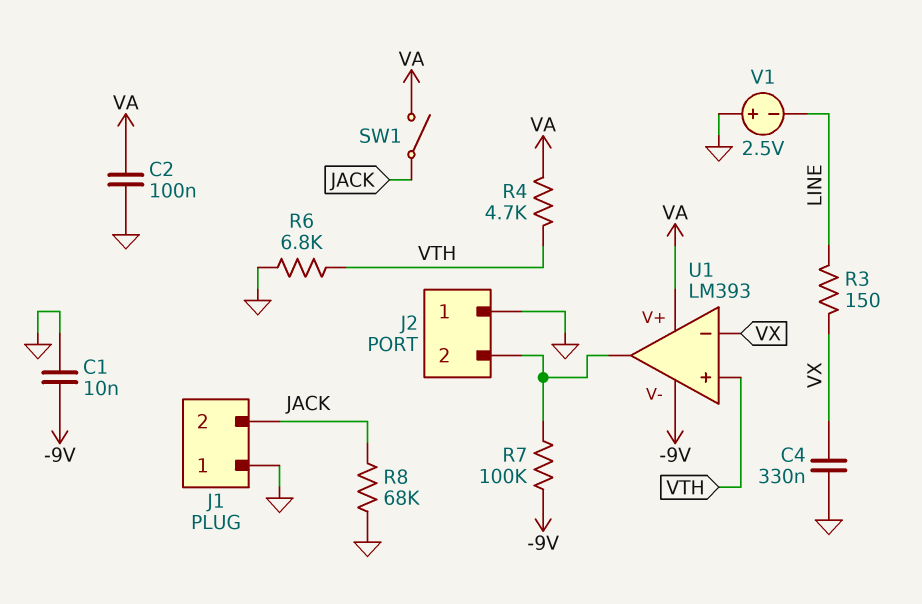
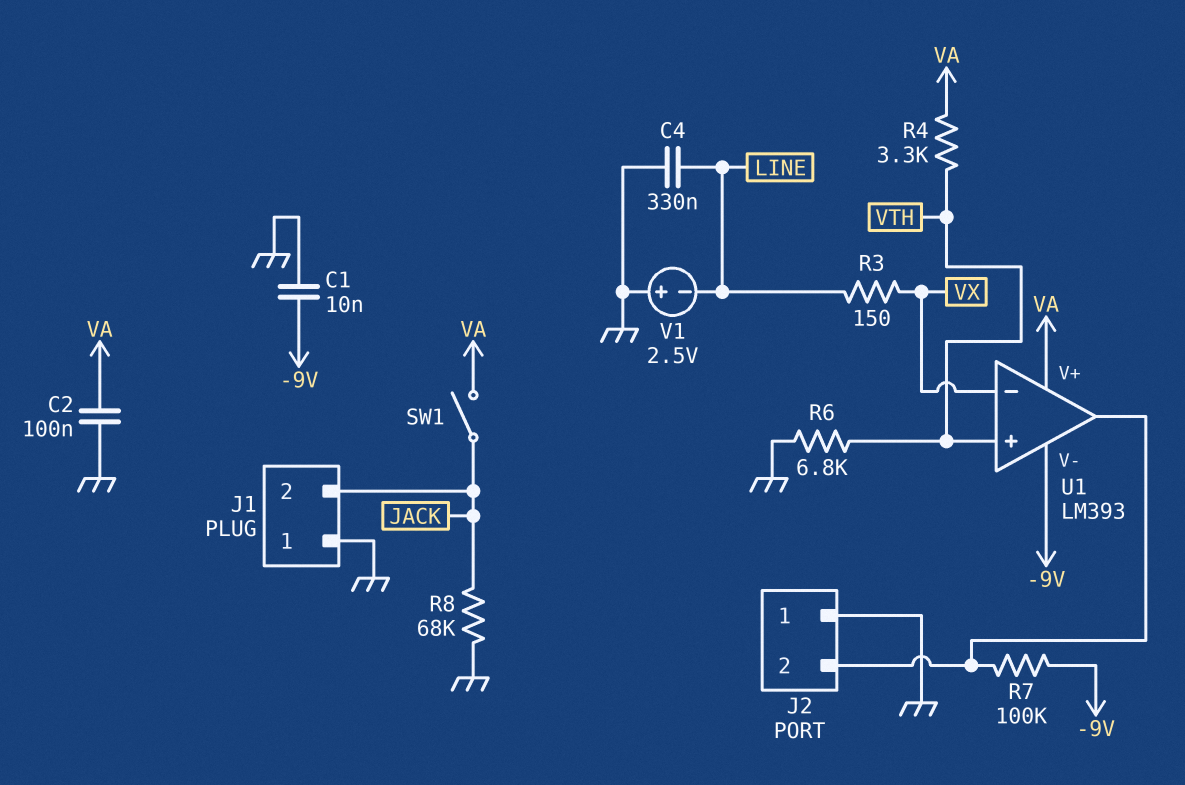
C4: 330nF (GND, VX) -> 330nF (GND, LINE)
R4: 4.7k (VA, VTH) -> 3.3k (VA, VTH)

